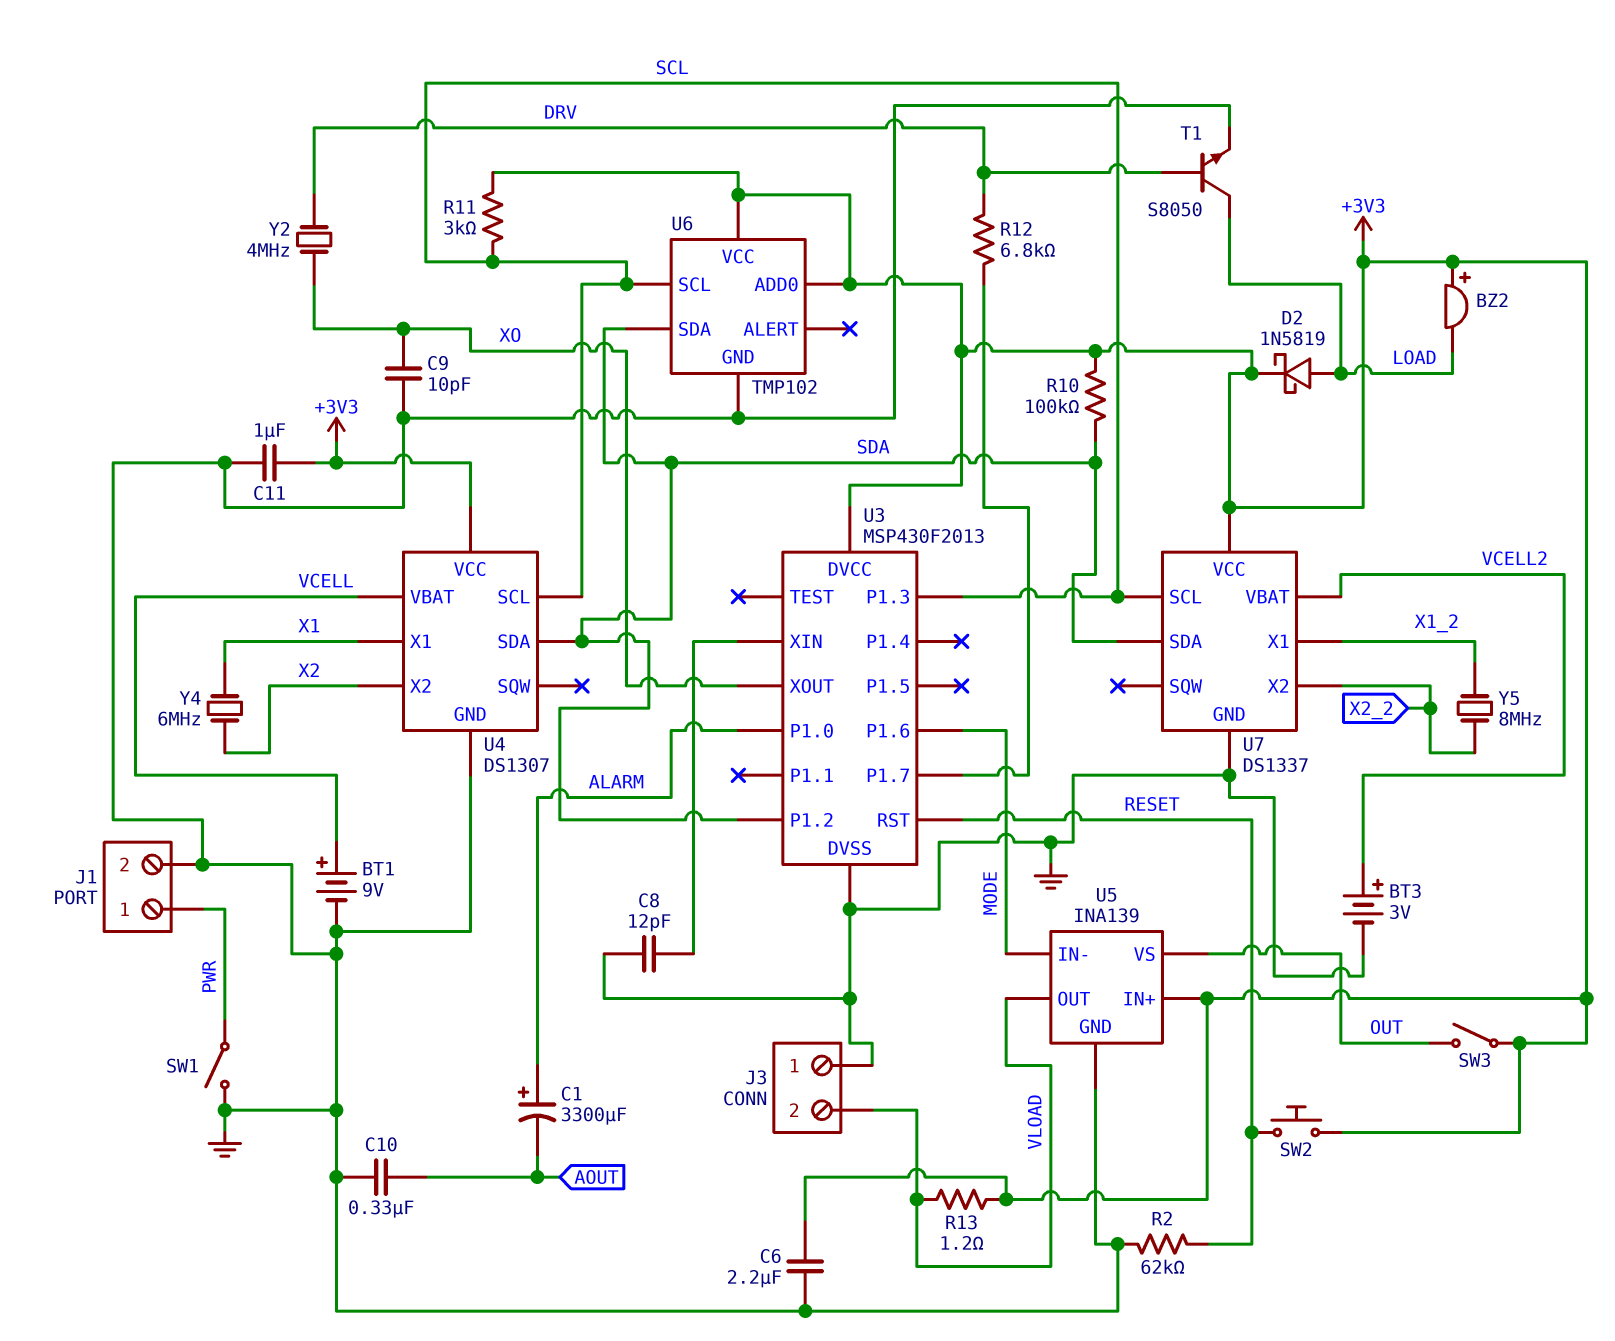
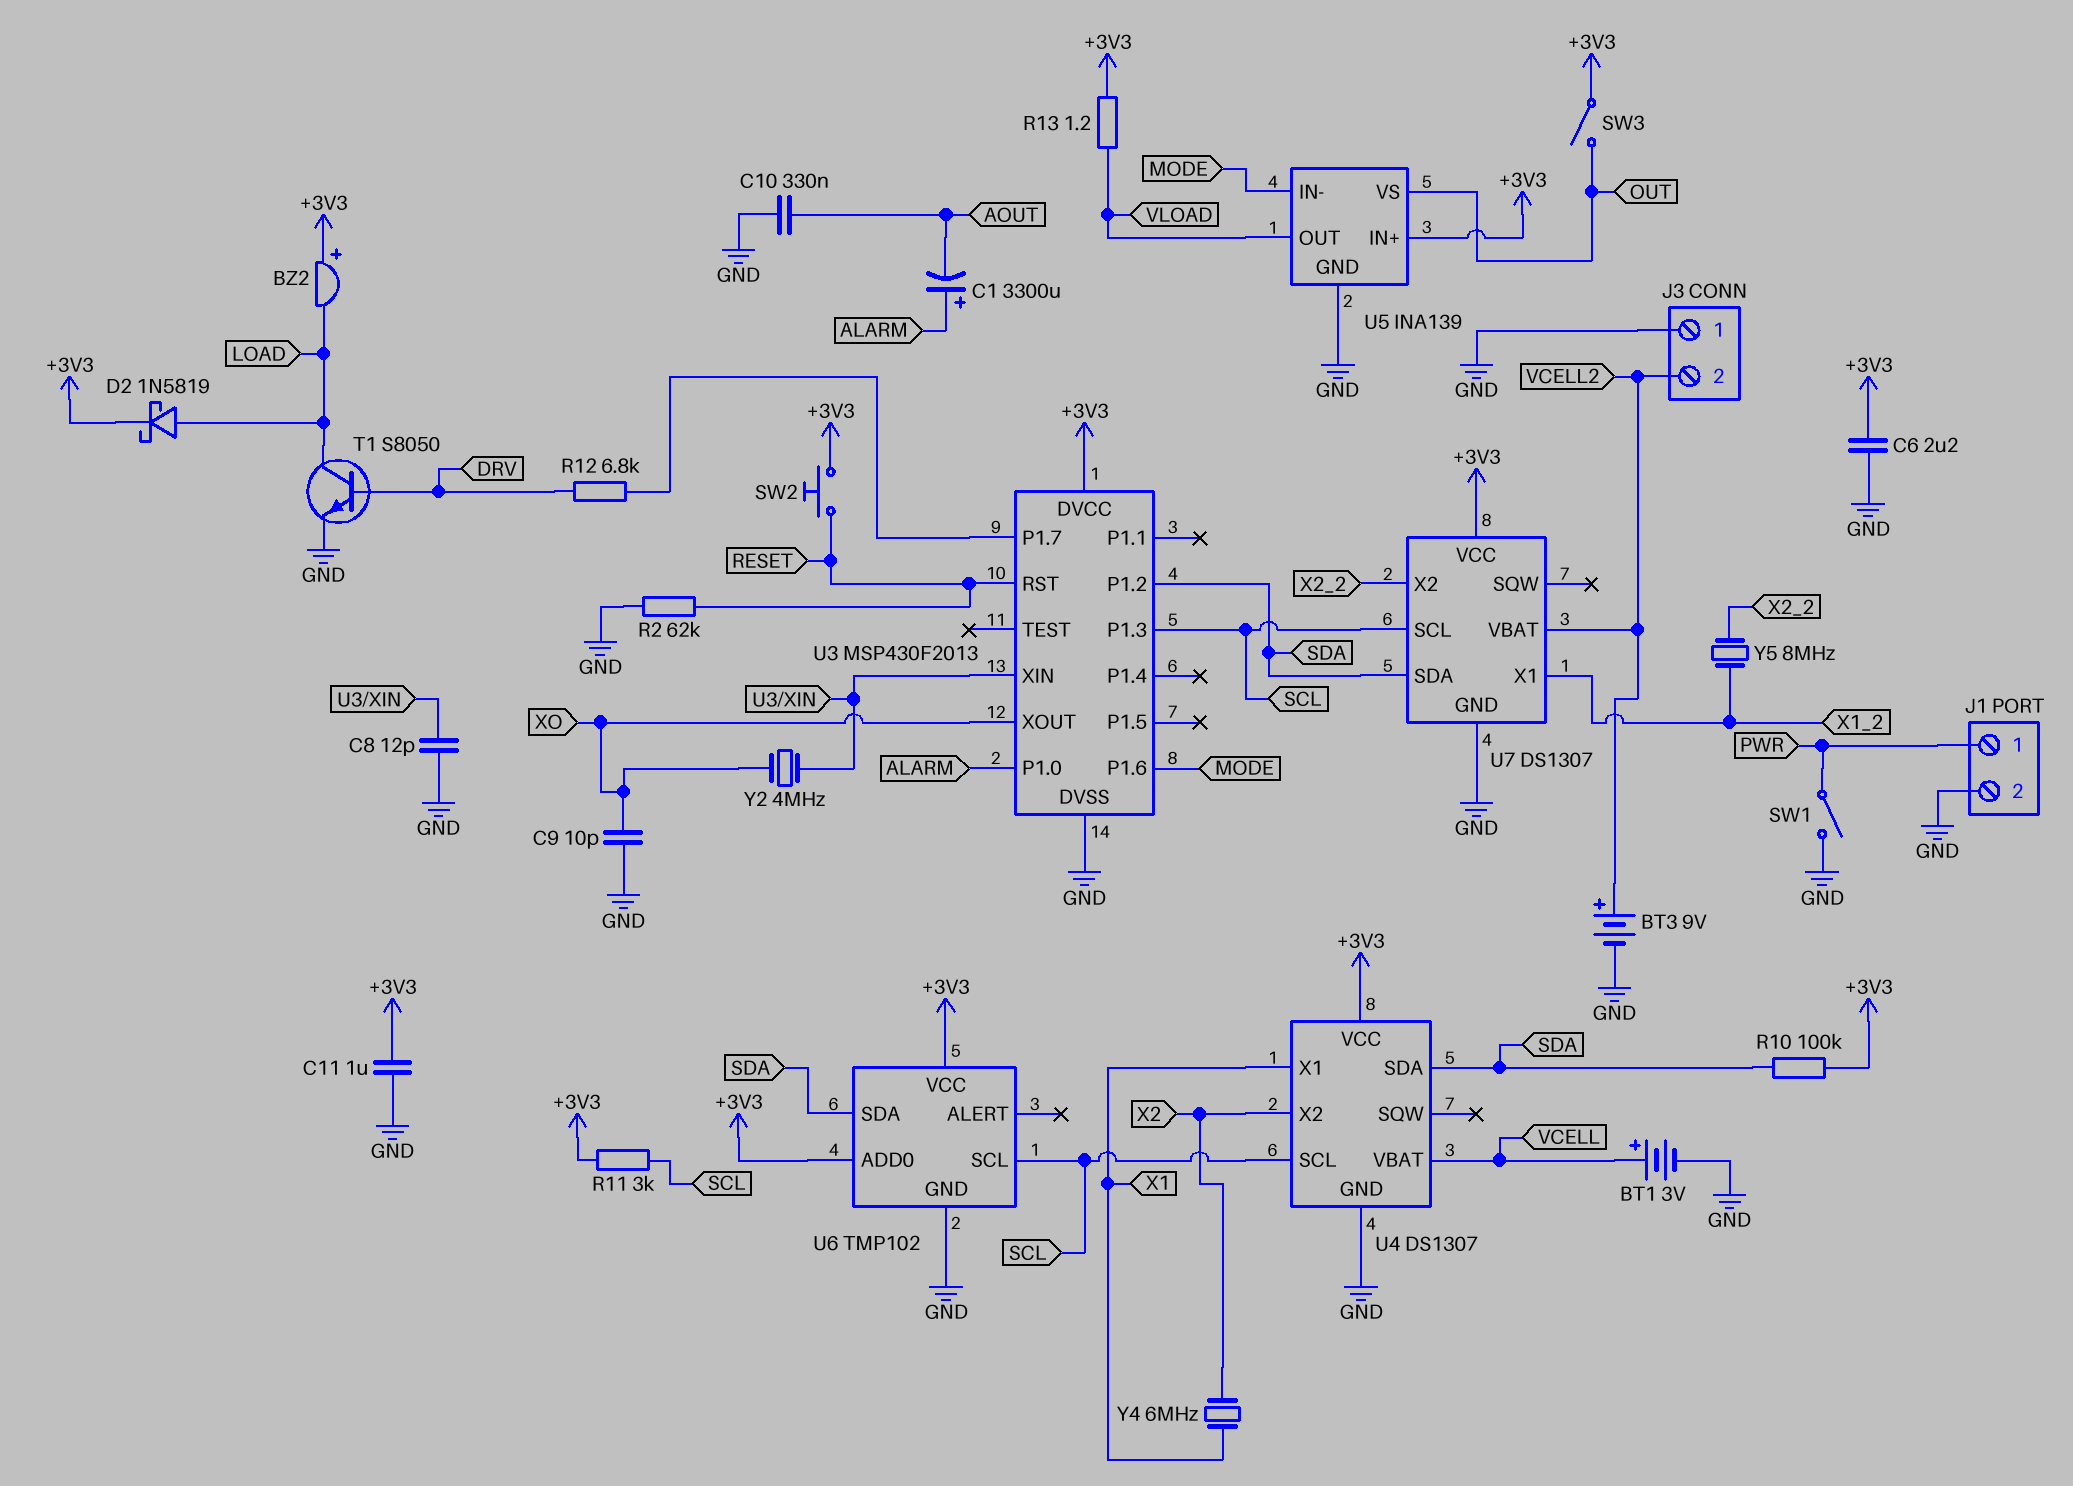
BT1: 9V (plus VCELL, minus GND) -> 3V (plus VCELL, minus GND)
BT3: 3V (plus VCELL2, minus GND) -> 9V (plus VCELL2, minus GND)
J3 pin 2: VLOAD -> VCELL2
U7: DS1337 -> DS1307
Y2: 4MHz (DRV, XO) -> 4MHz (U3/XIN, XO)

